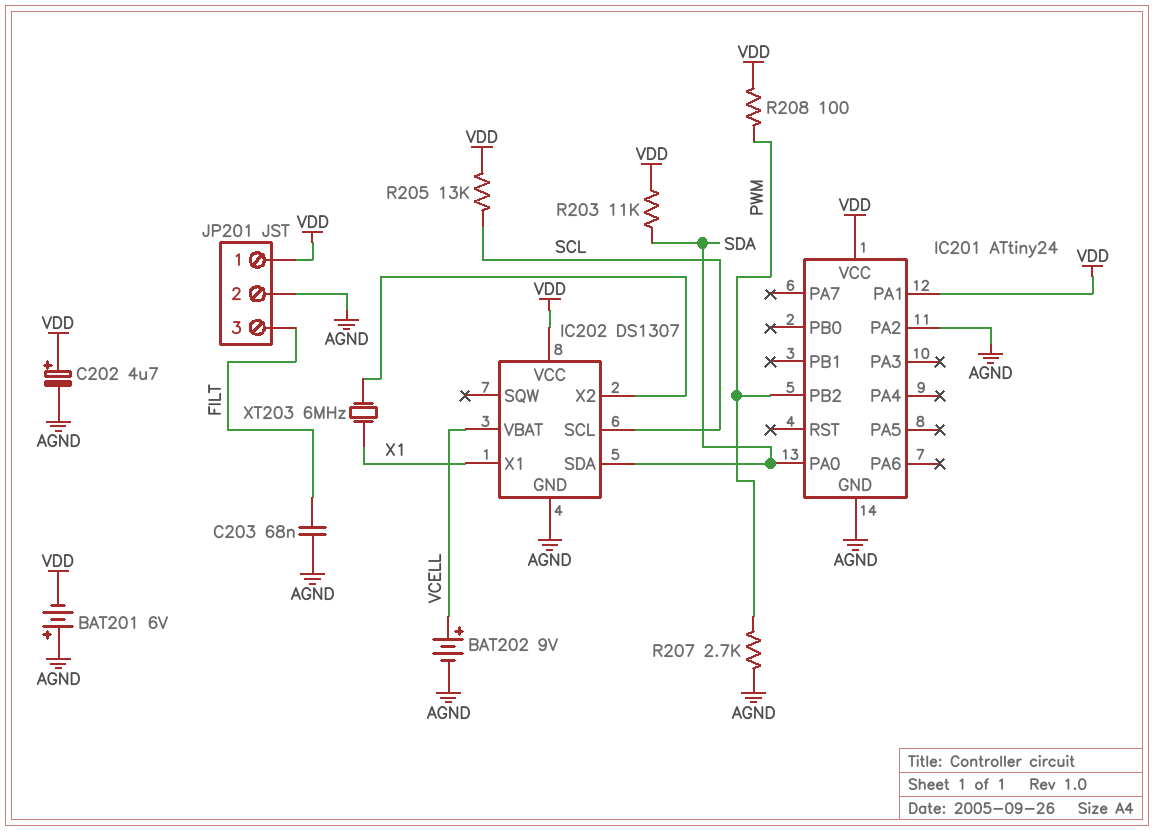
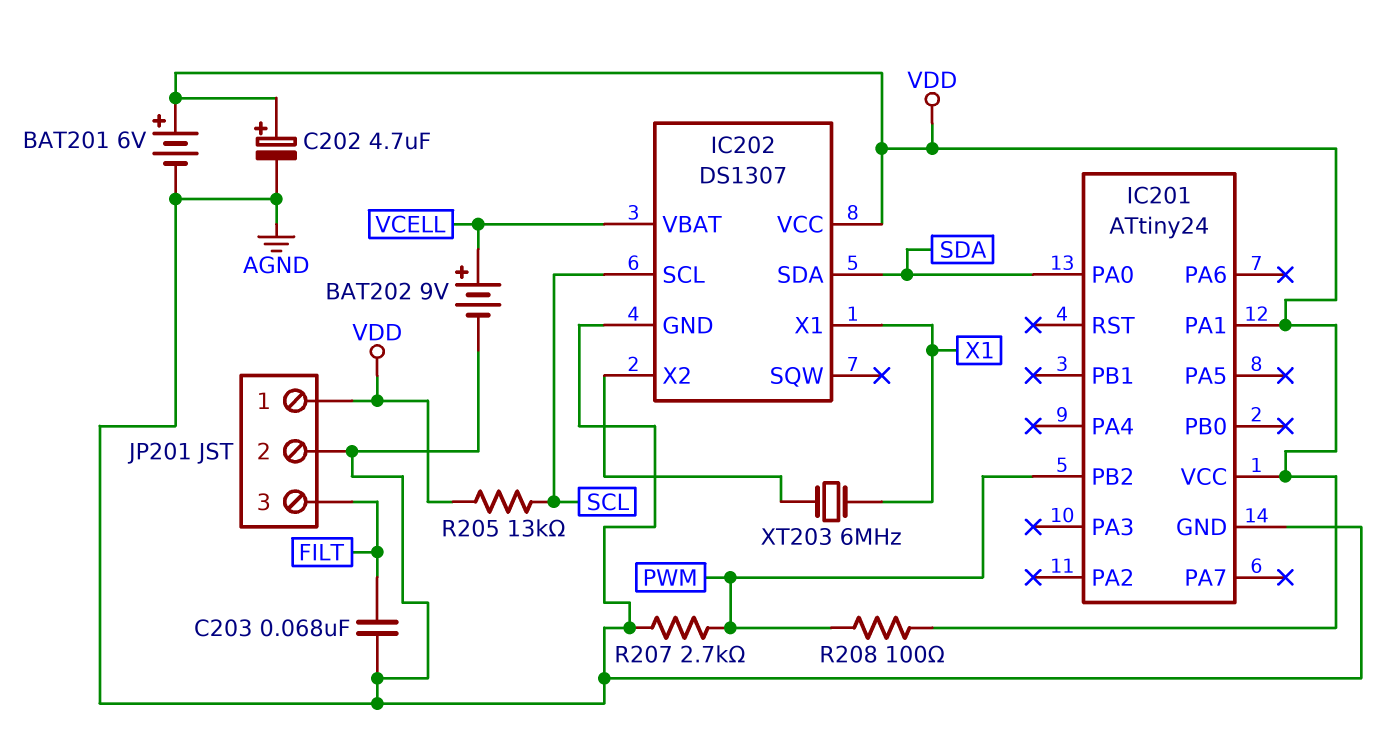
BAT201: 6V (plus AGND, minus VDD) -> 6V (plus VDD, minus AGND)
IC201 pin PA2: AGND -> none
R203: 11k (SDA, VDD) -> none

